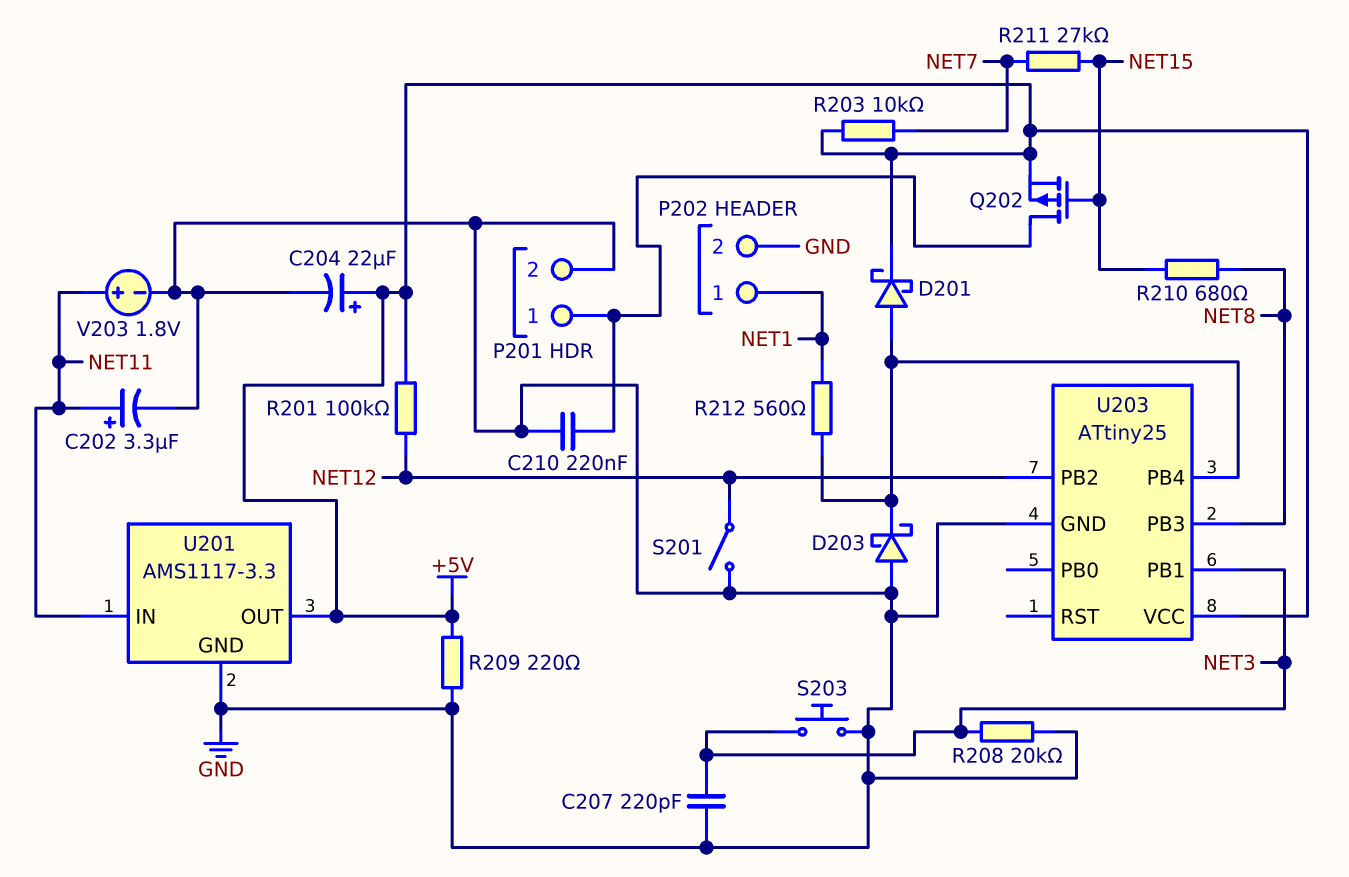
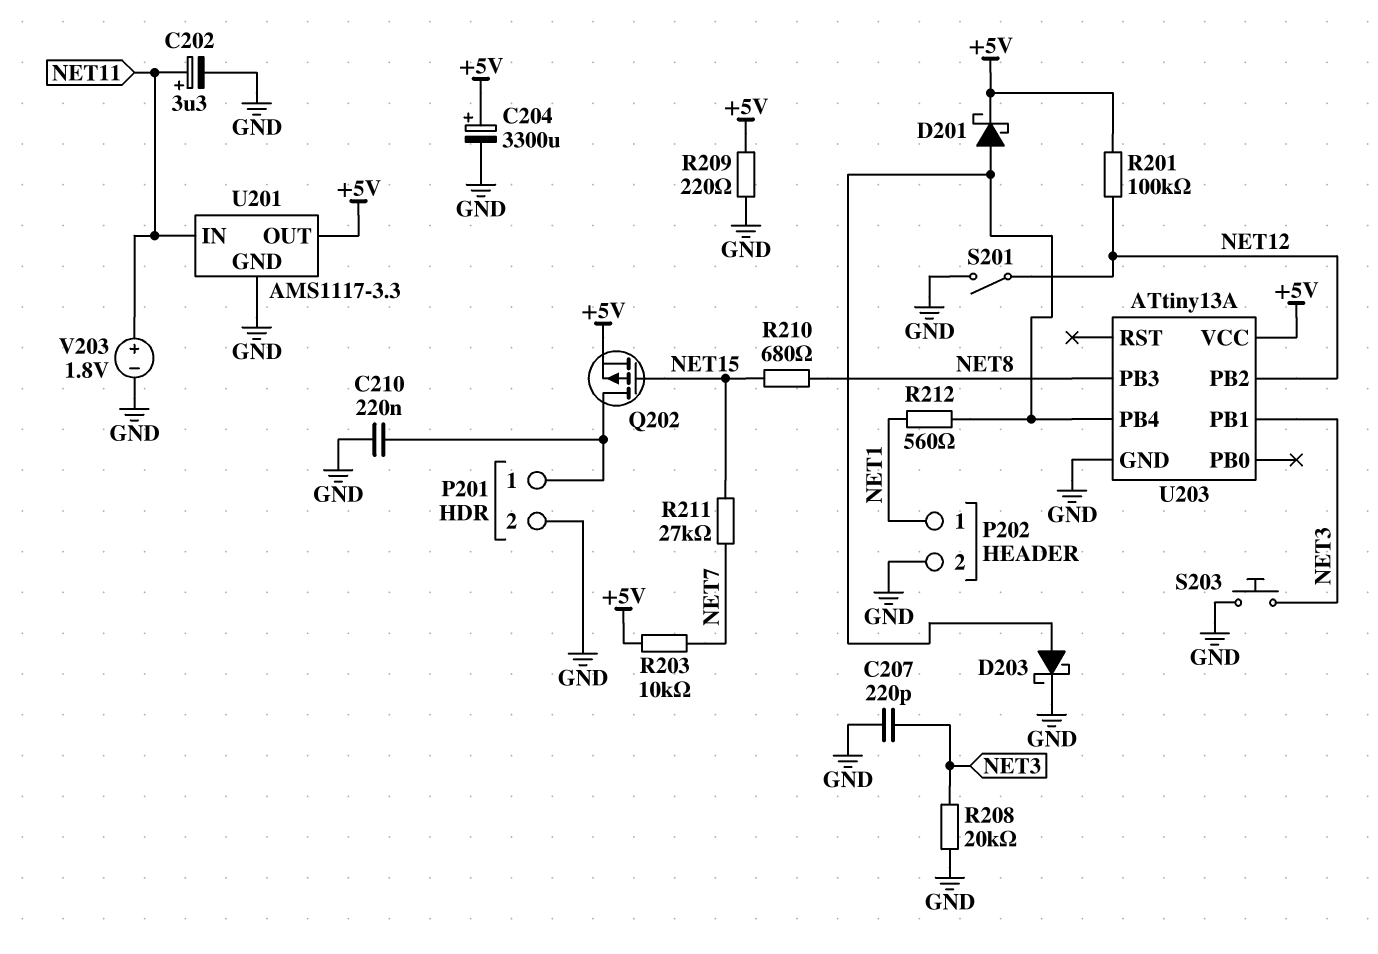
C204: 22uF (plus +5V, minus GND) -> 3300uF (plus +5V, minus GND)
D203: schottky (A GND, K U203/PB4) -> schottky (A U203/PB4, K GND)
U203: ATtiny25 -> ATtiny13A

